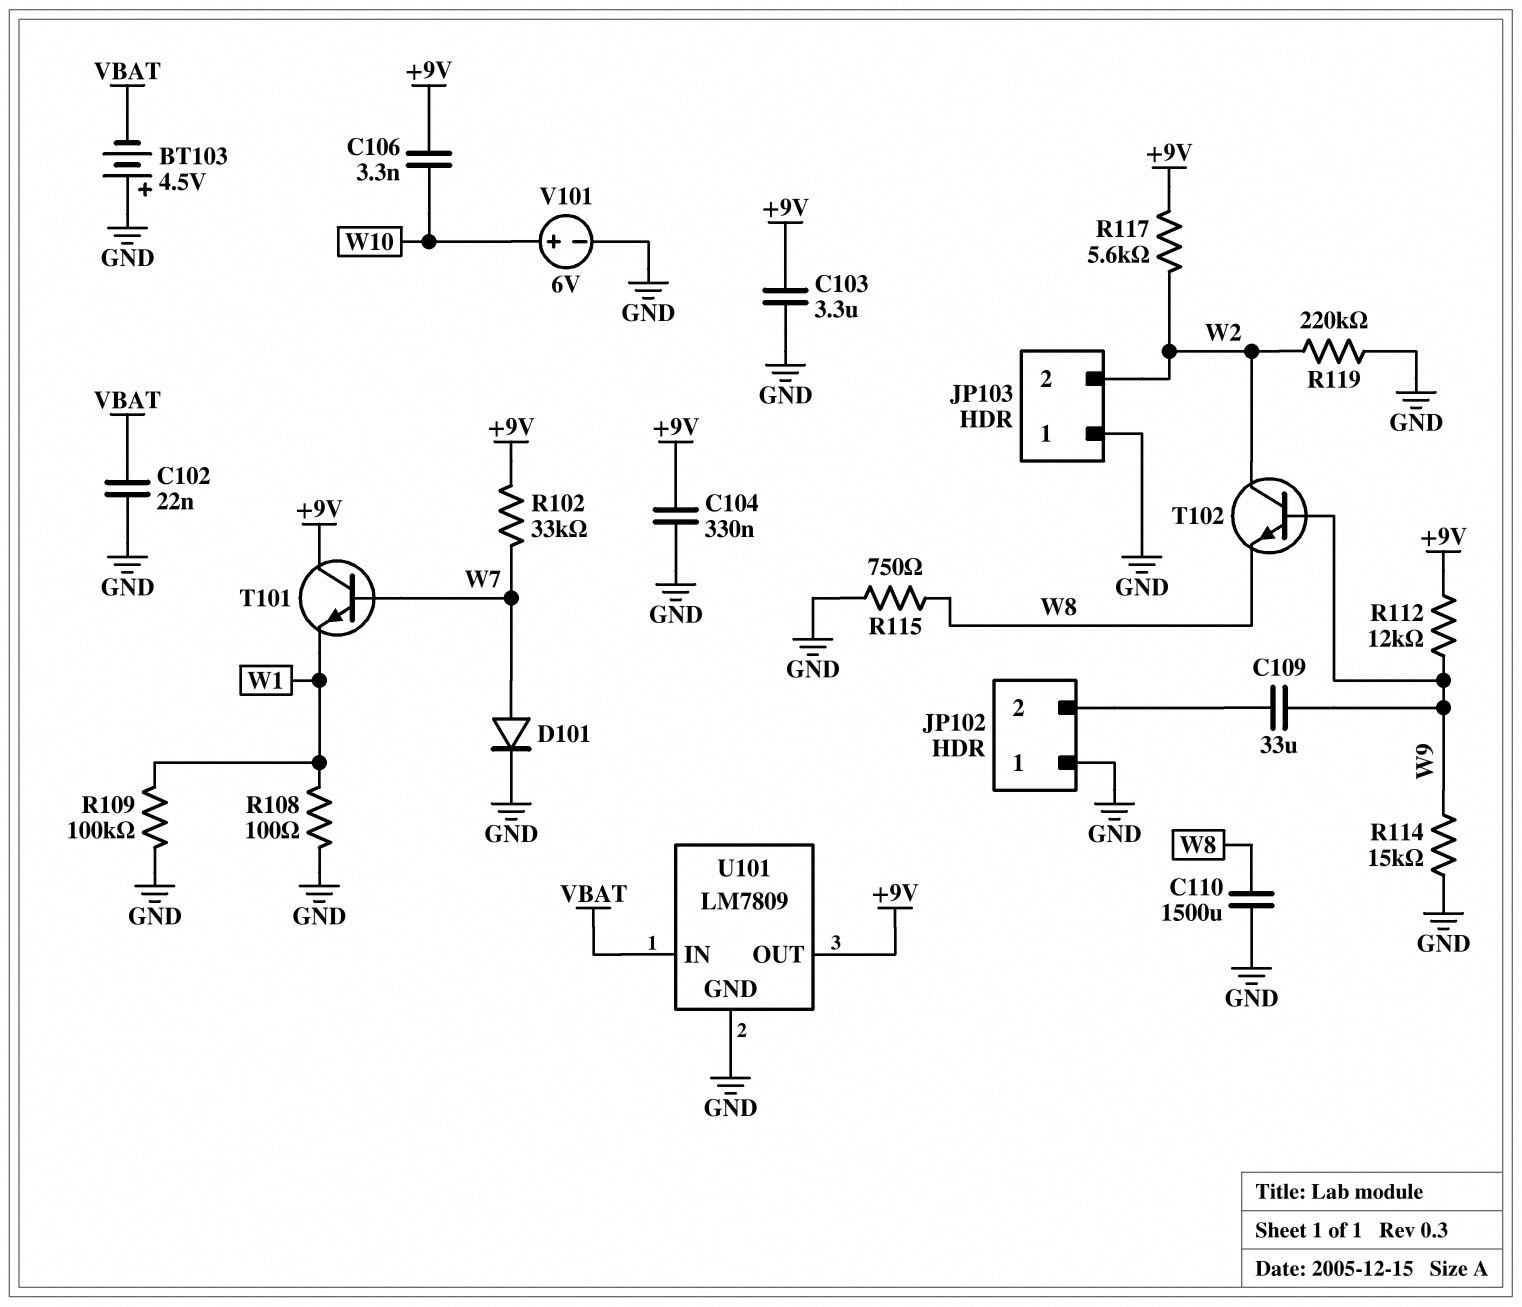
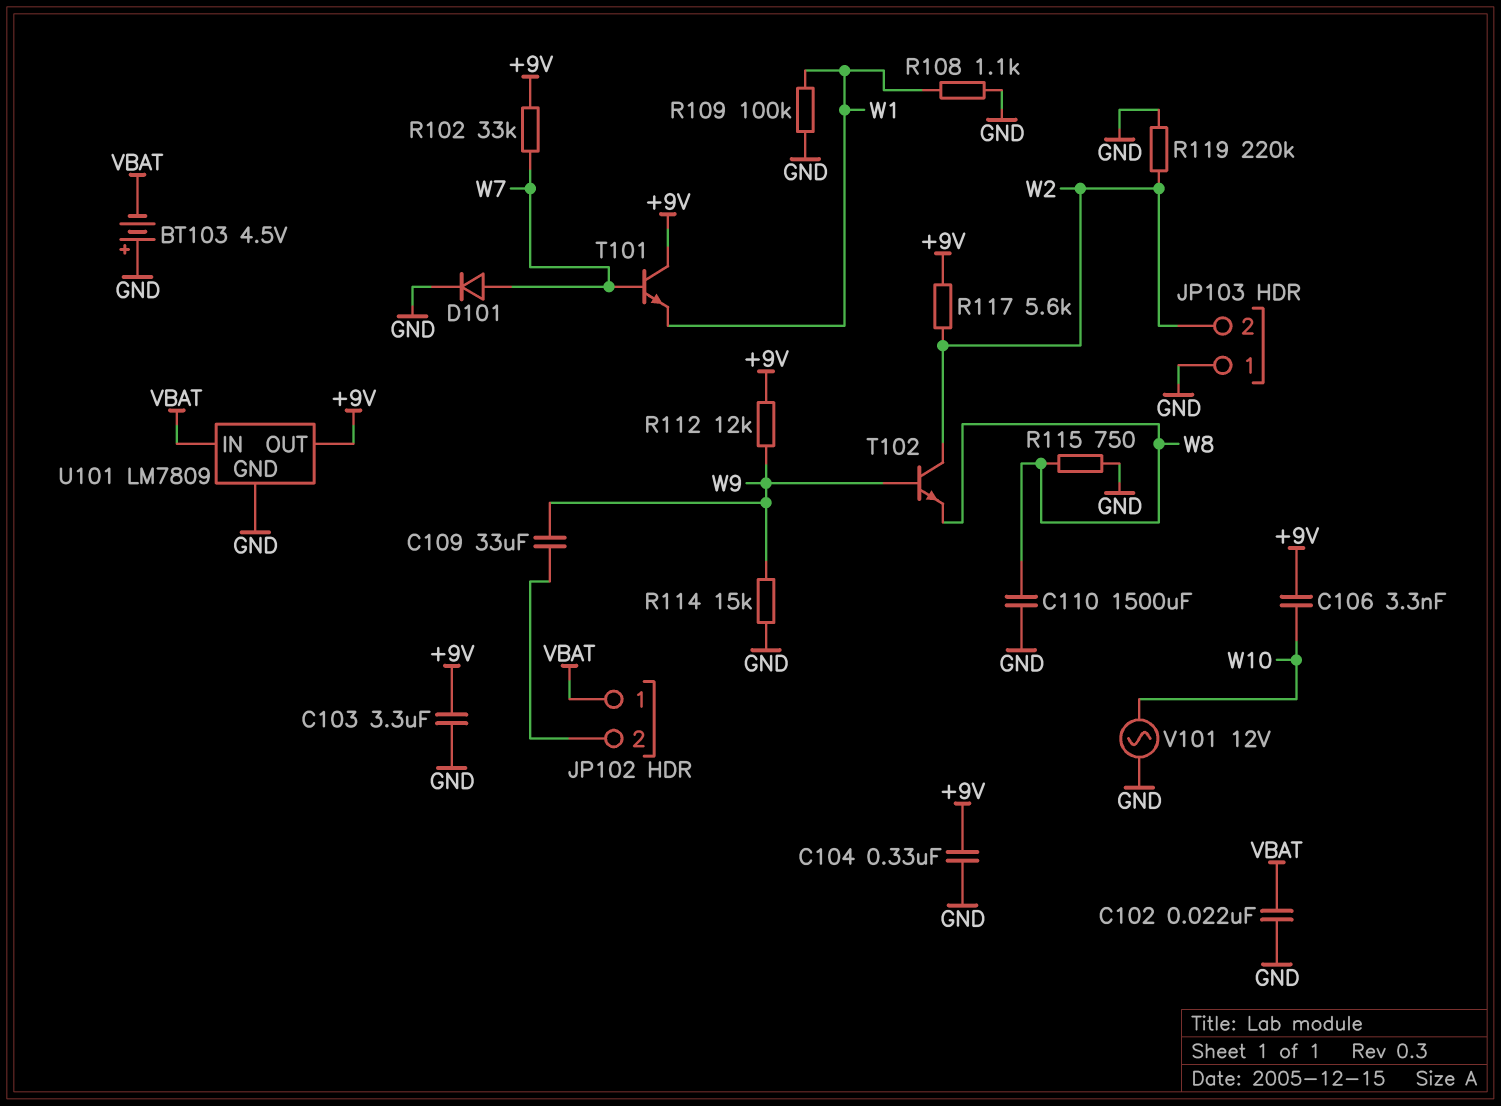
JP102 pin 1: GND -> VBAT
R108: 100 (GND, W1) -> 1.1k (GND, W1)
V101: 6V (plus W10, minus GND) -> AC 12V (GND, W10)

